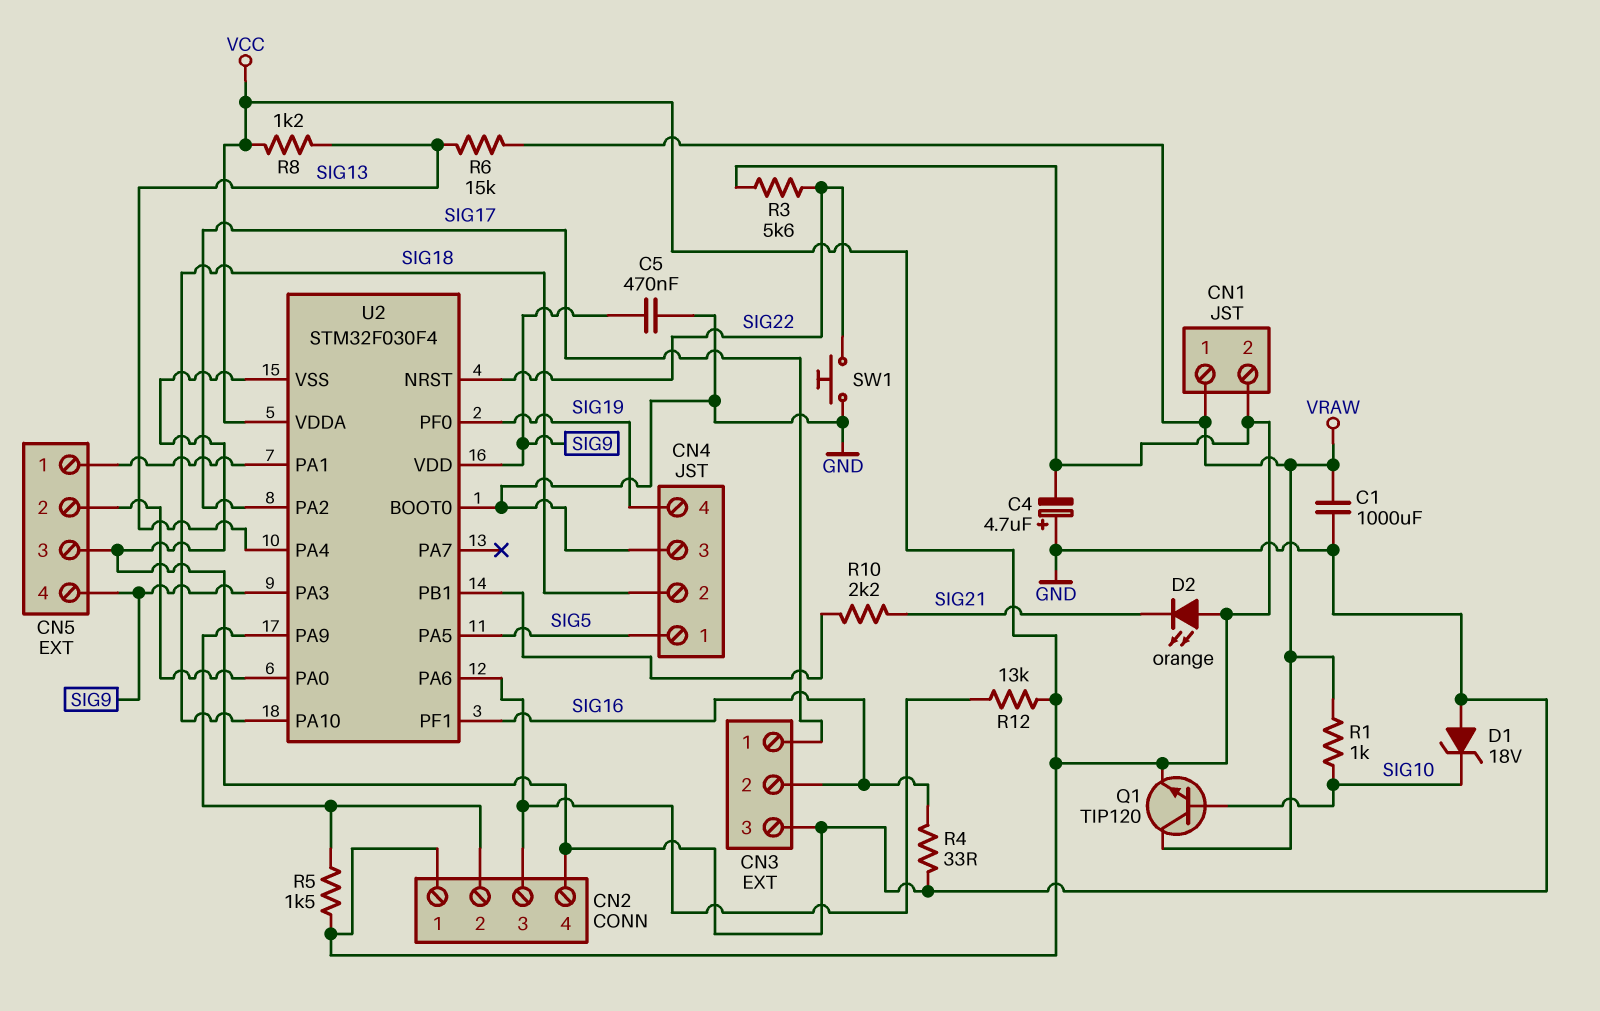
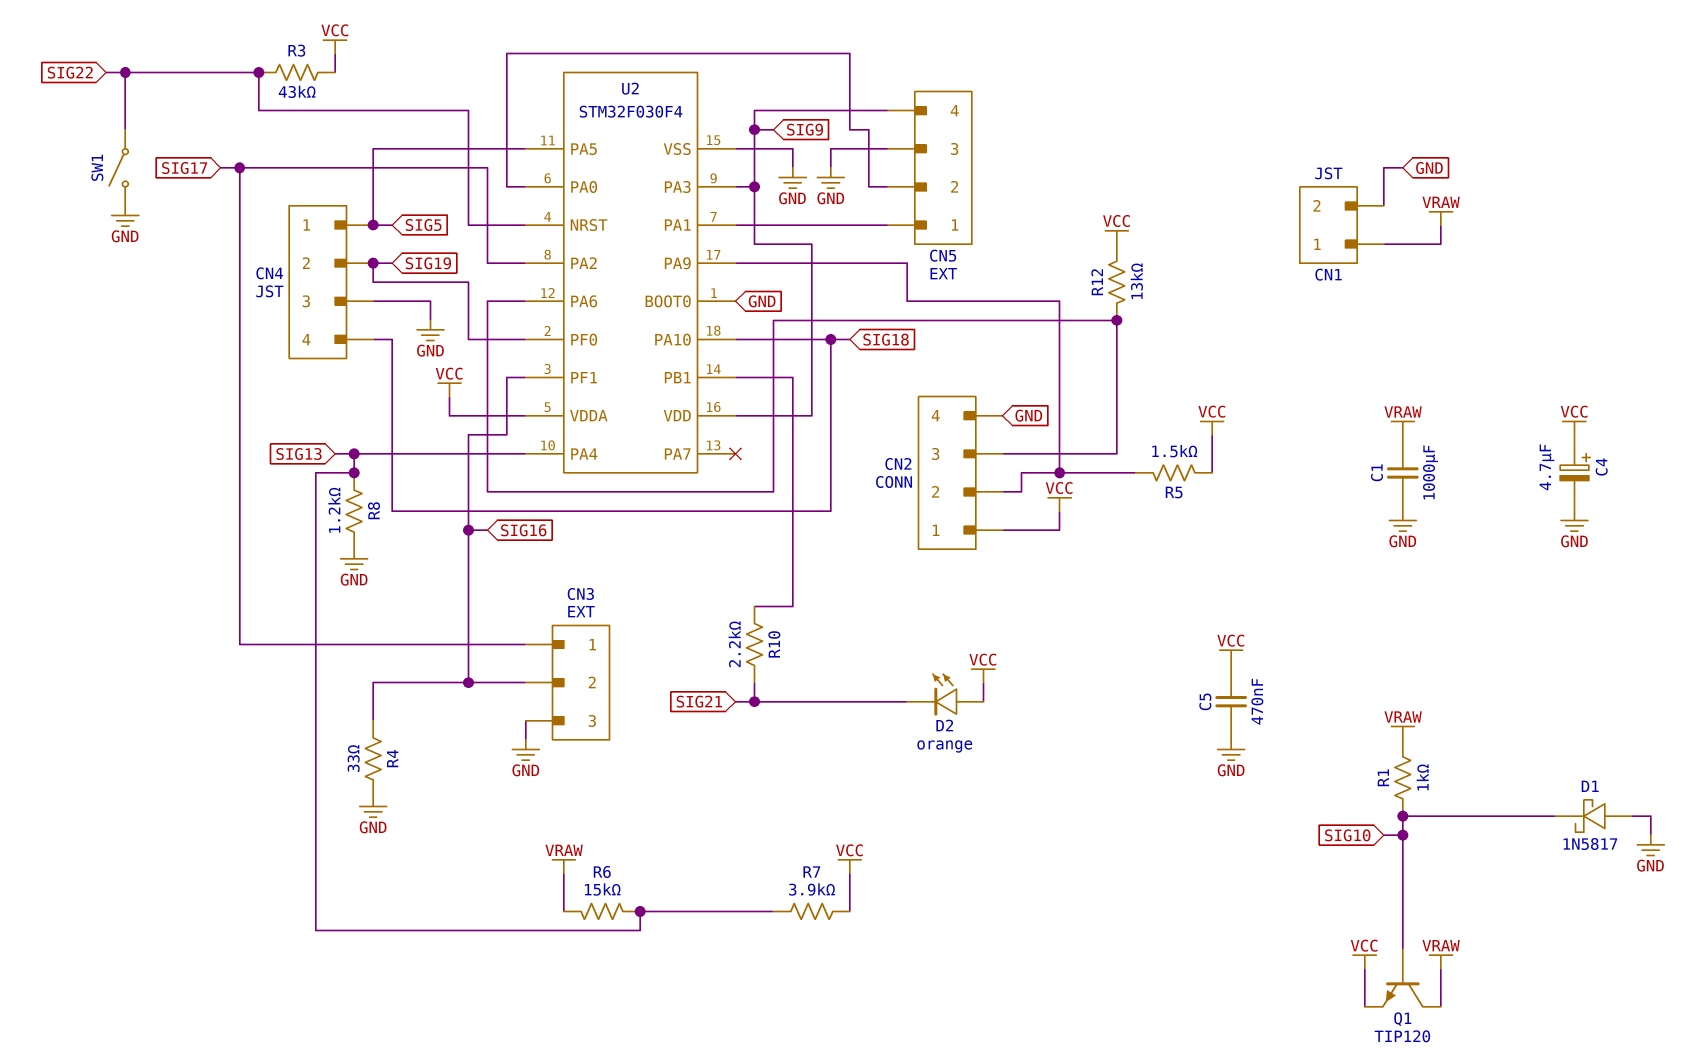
C4: 4.7uF (plus GND, minus VCC) -> 4.7uF (plus VCC, minus GND)
C5: 470nF (GND, SIG9) -> 470nF (GND, VCC)
CN1 pin 2: VCC -> GND
CN4 pin 2: SIG18 -> SIG19
CN4 pin 4: SIG19 -> SIG18
D1: zener 18V (A GND, K SIG10) -> schottky 1N5817 (A GND, K SIG10)
R3: 5.6k (SIG22, VCC) -> 43k (SIG22, VCC)
R7: none -> 3.9k (SIG13, VCC)
R8: 1.2k (SIG13, VCC) -> 1.2k (GND, SIG13)
SW1: button (GND, SIG22) -> switch (GND, SIG22)

